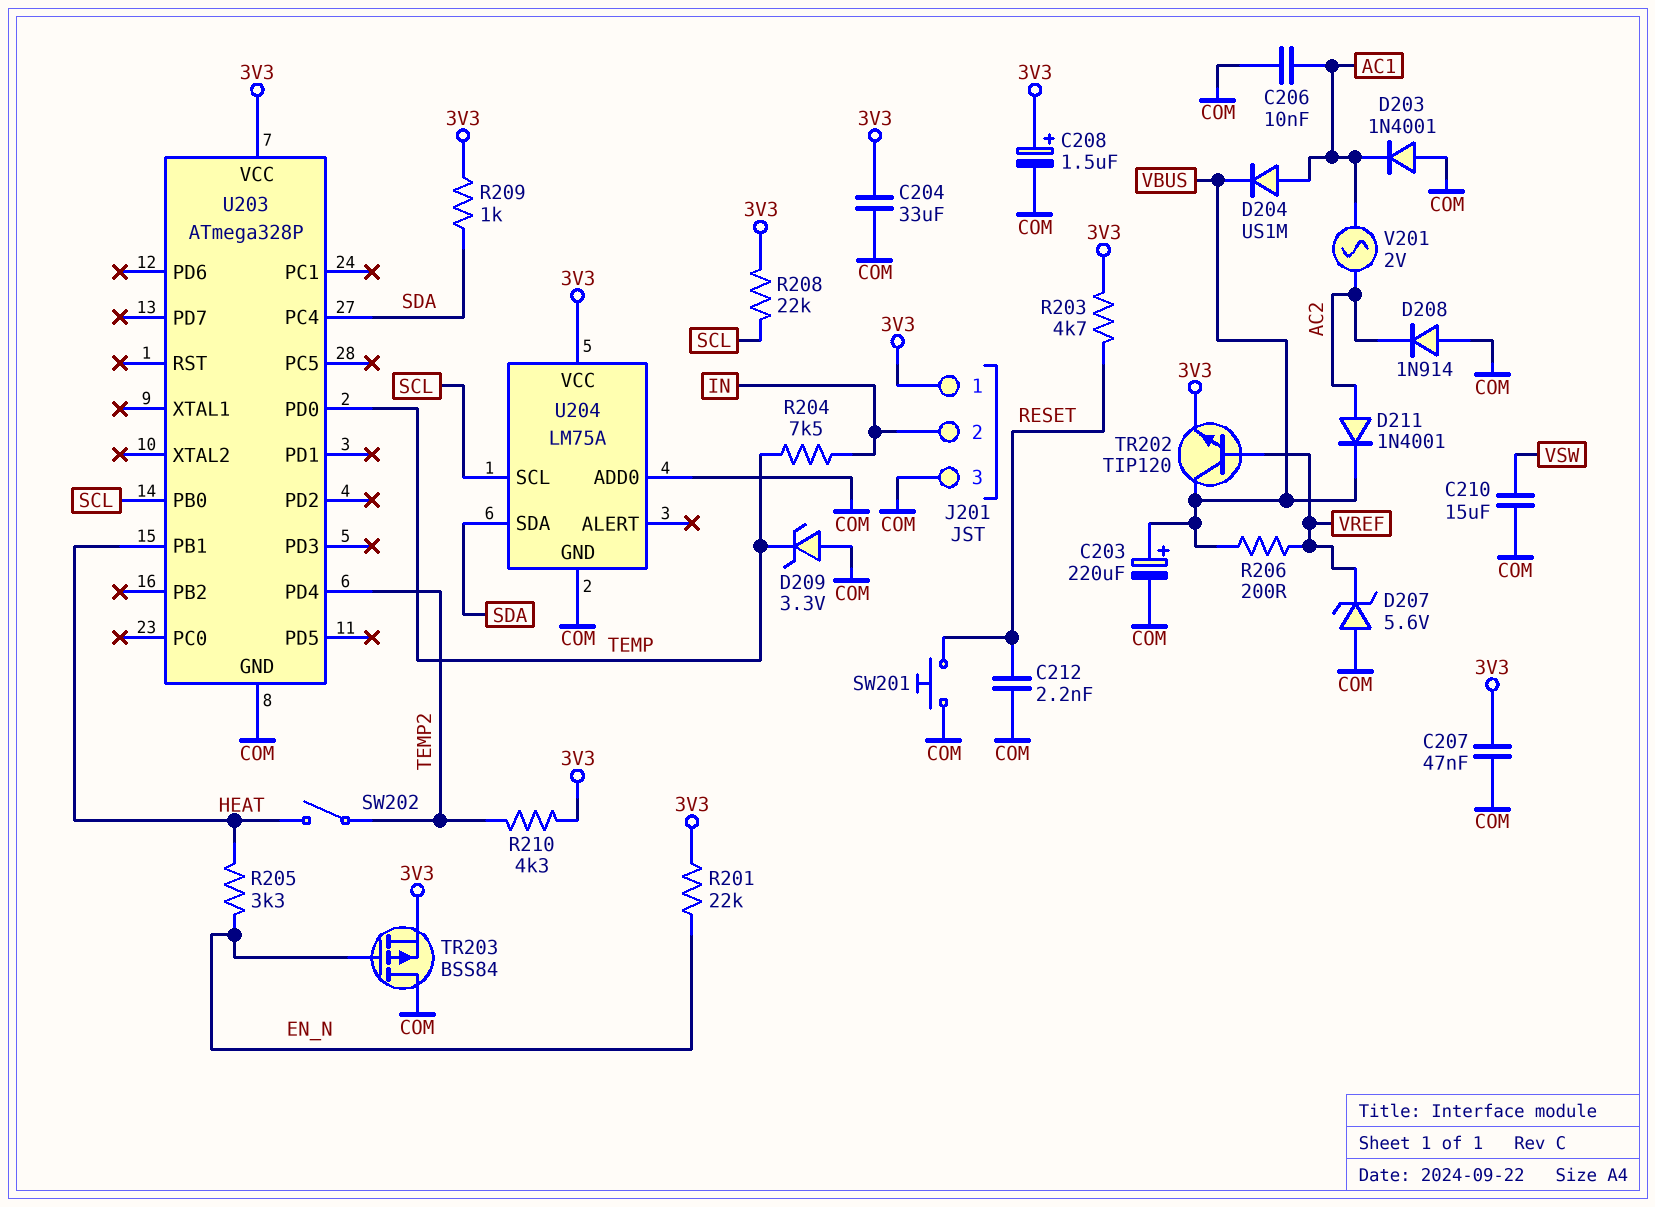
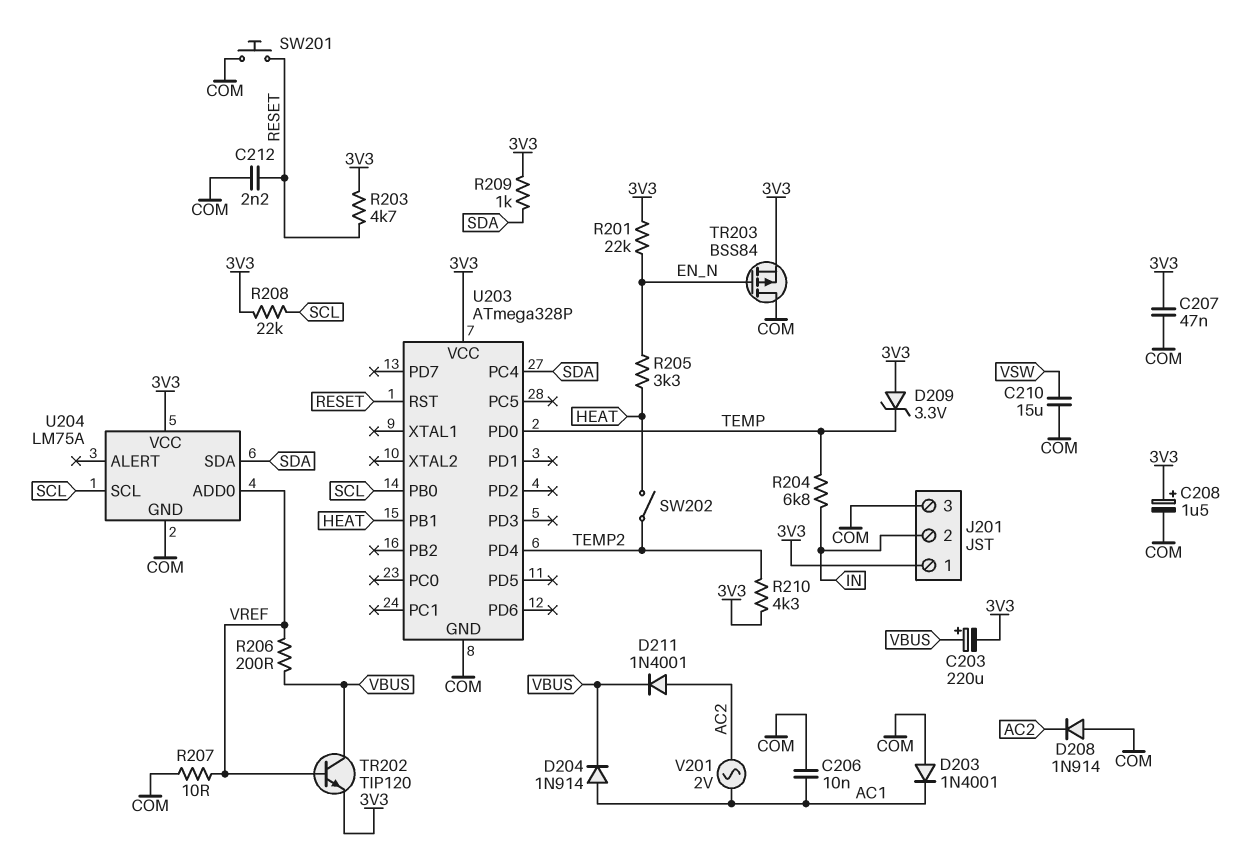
C203: 220uF (plus VBUS, minus COM) -> 220uF (plus VBUS, minus 3V3)
C204: 33uF (3V3, COM) -> none
D204: diode US1M (A AC1, K VBUS) -> diode 1N914 (A AC1, K VBUS)
D207: zener 5.6V (A COM, K VREF) -> none
D209: zener 3.3V (A COM, K TEMP) -> zener 3.3V (A 3V3, K TEMP)
R204: 7.5k (IN, TEMP) -> 6.8k (IN, TEMP)
R207: none -> 10 (COM, VREF)
U203 pin RST: none -> RESET
U204 pin ADD0: COM -> VREF

